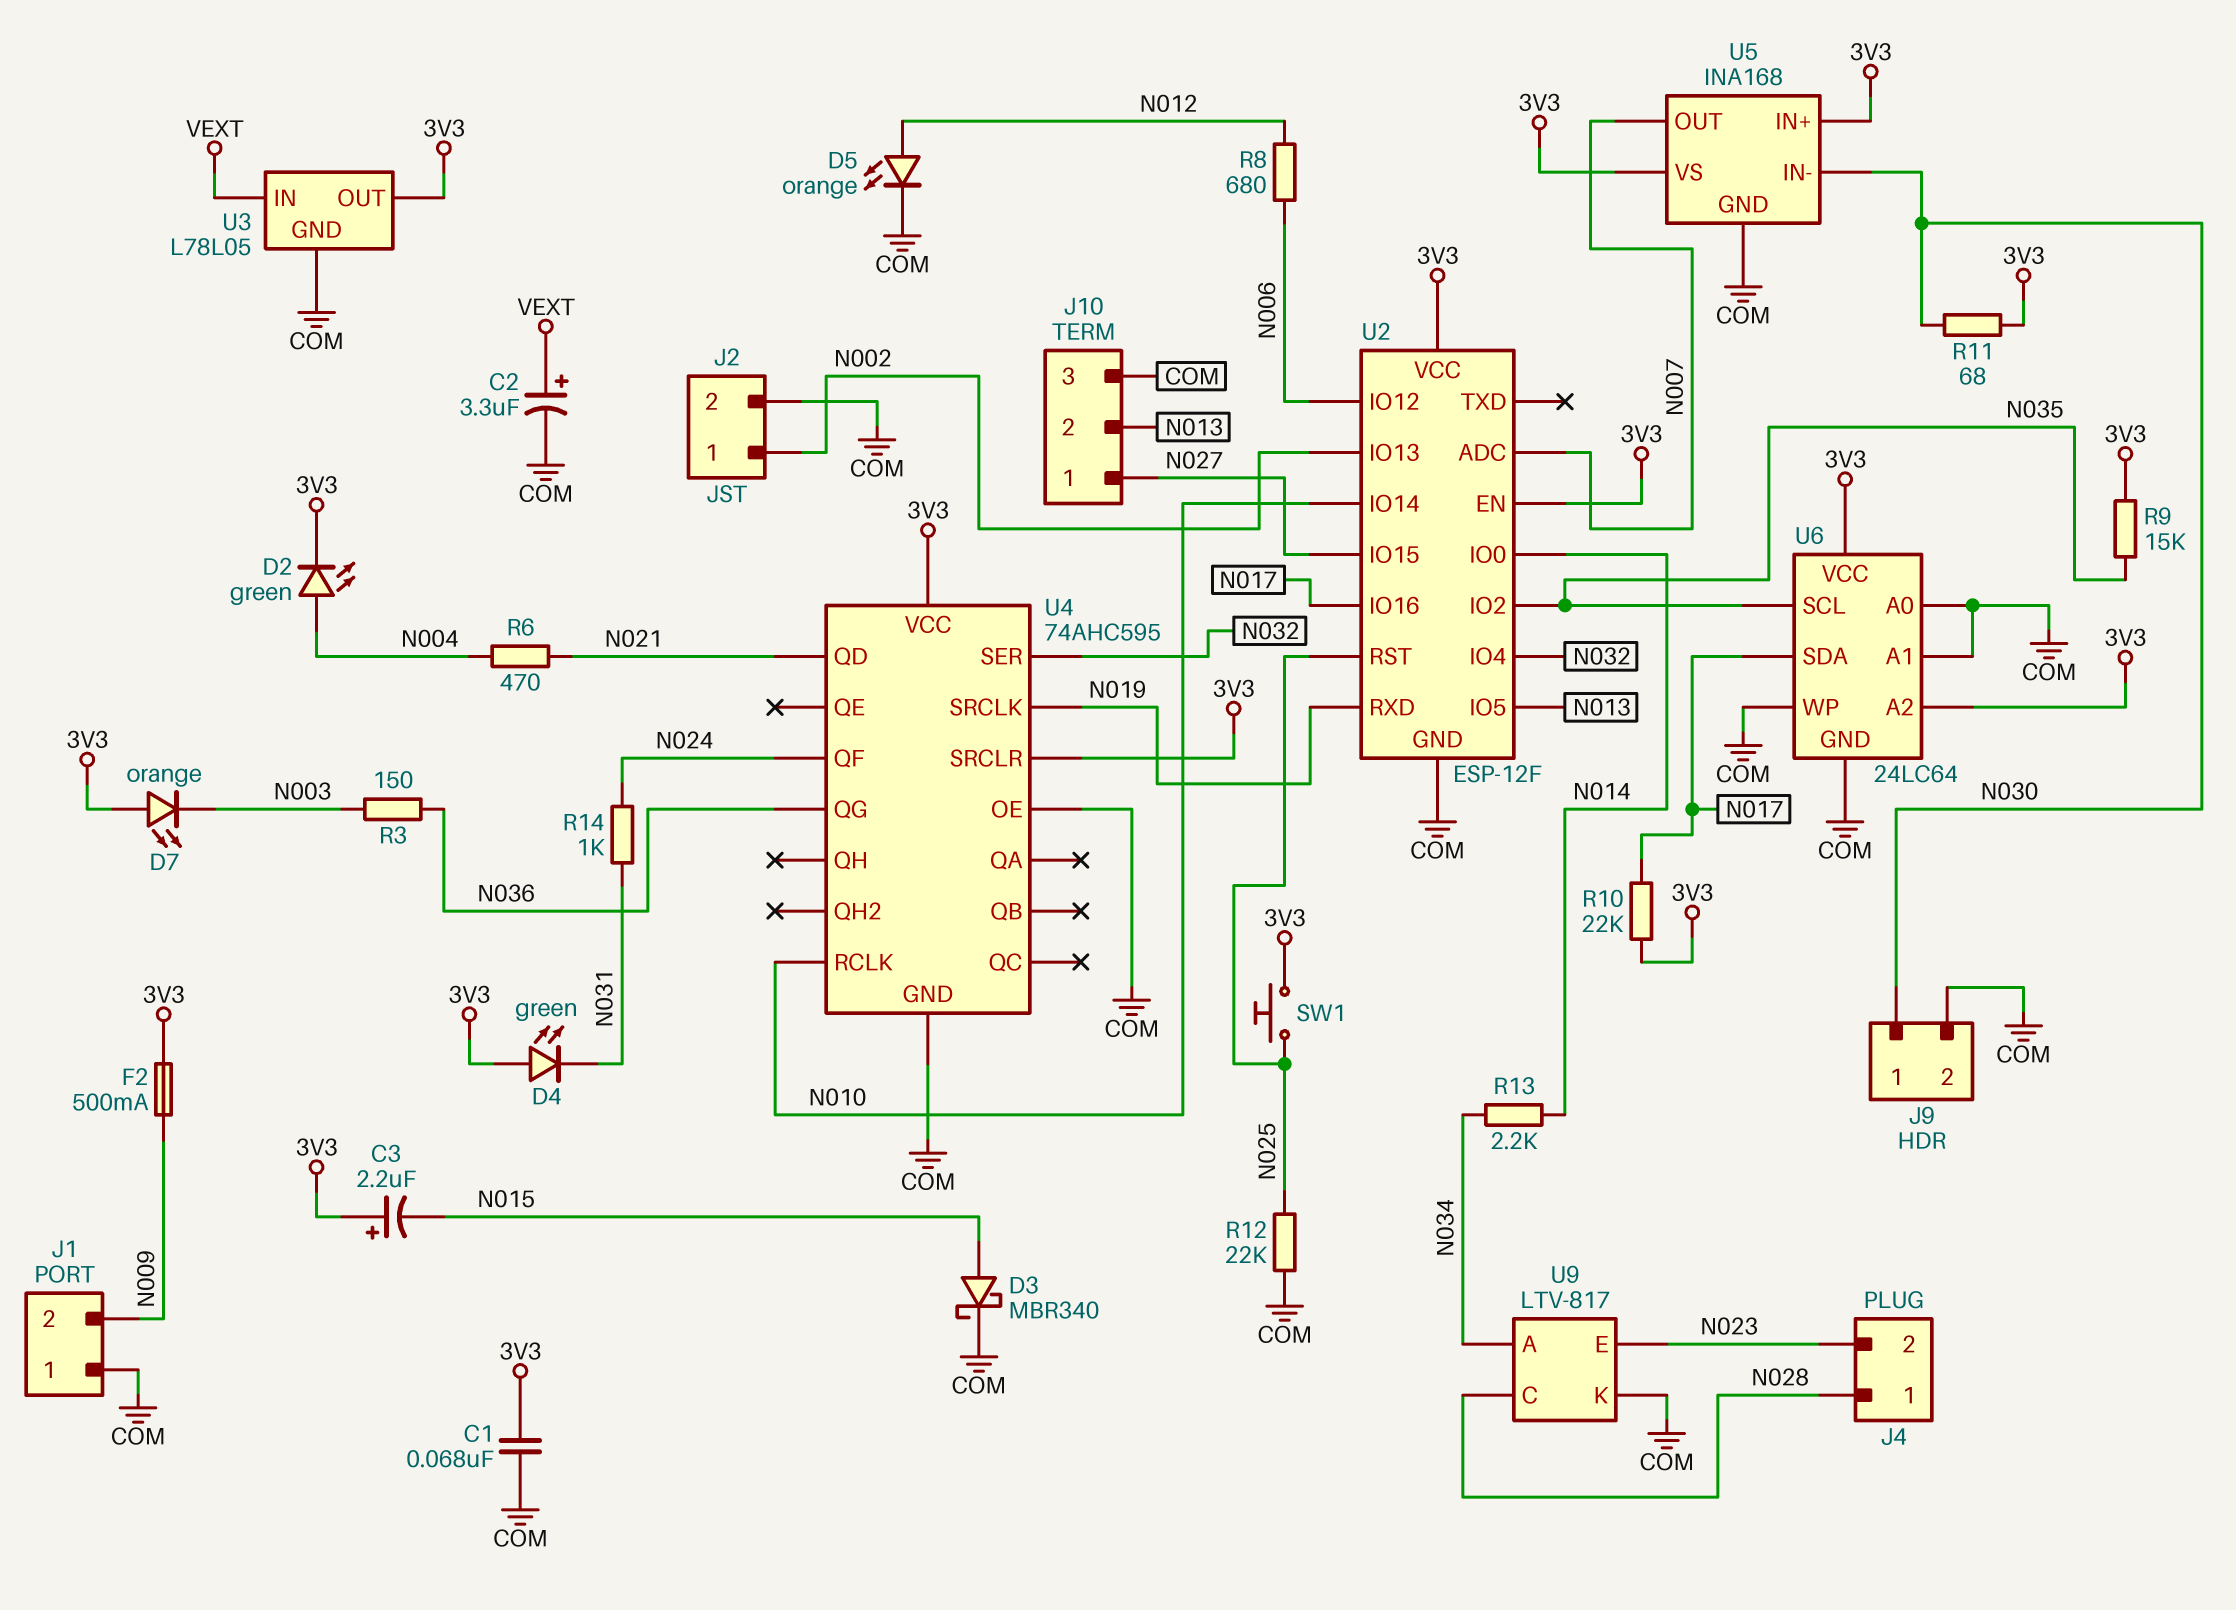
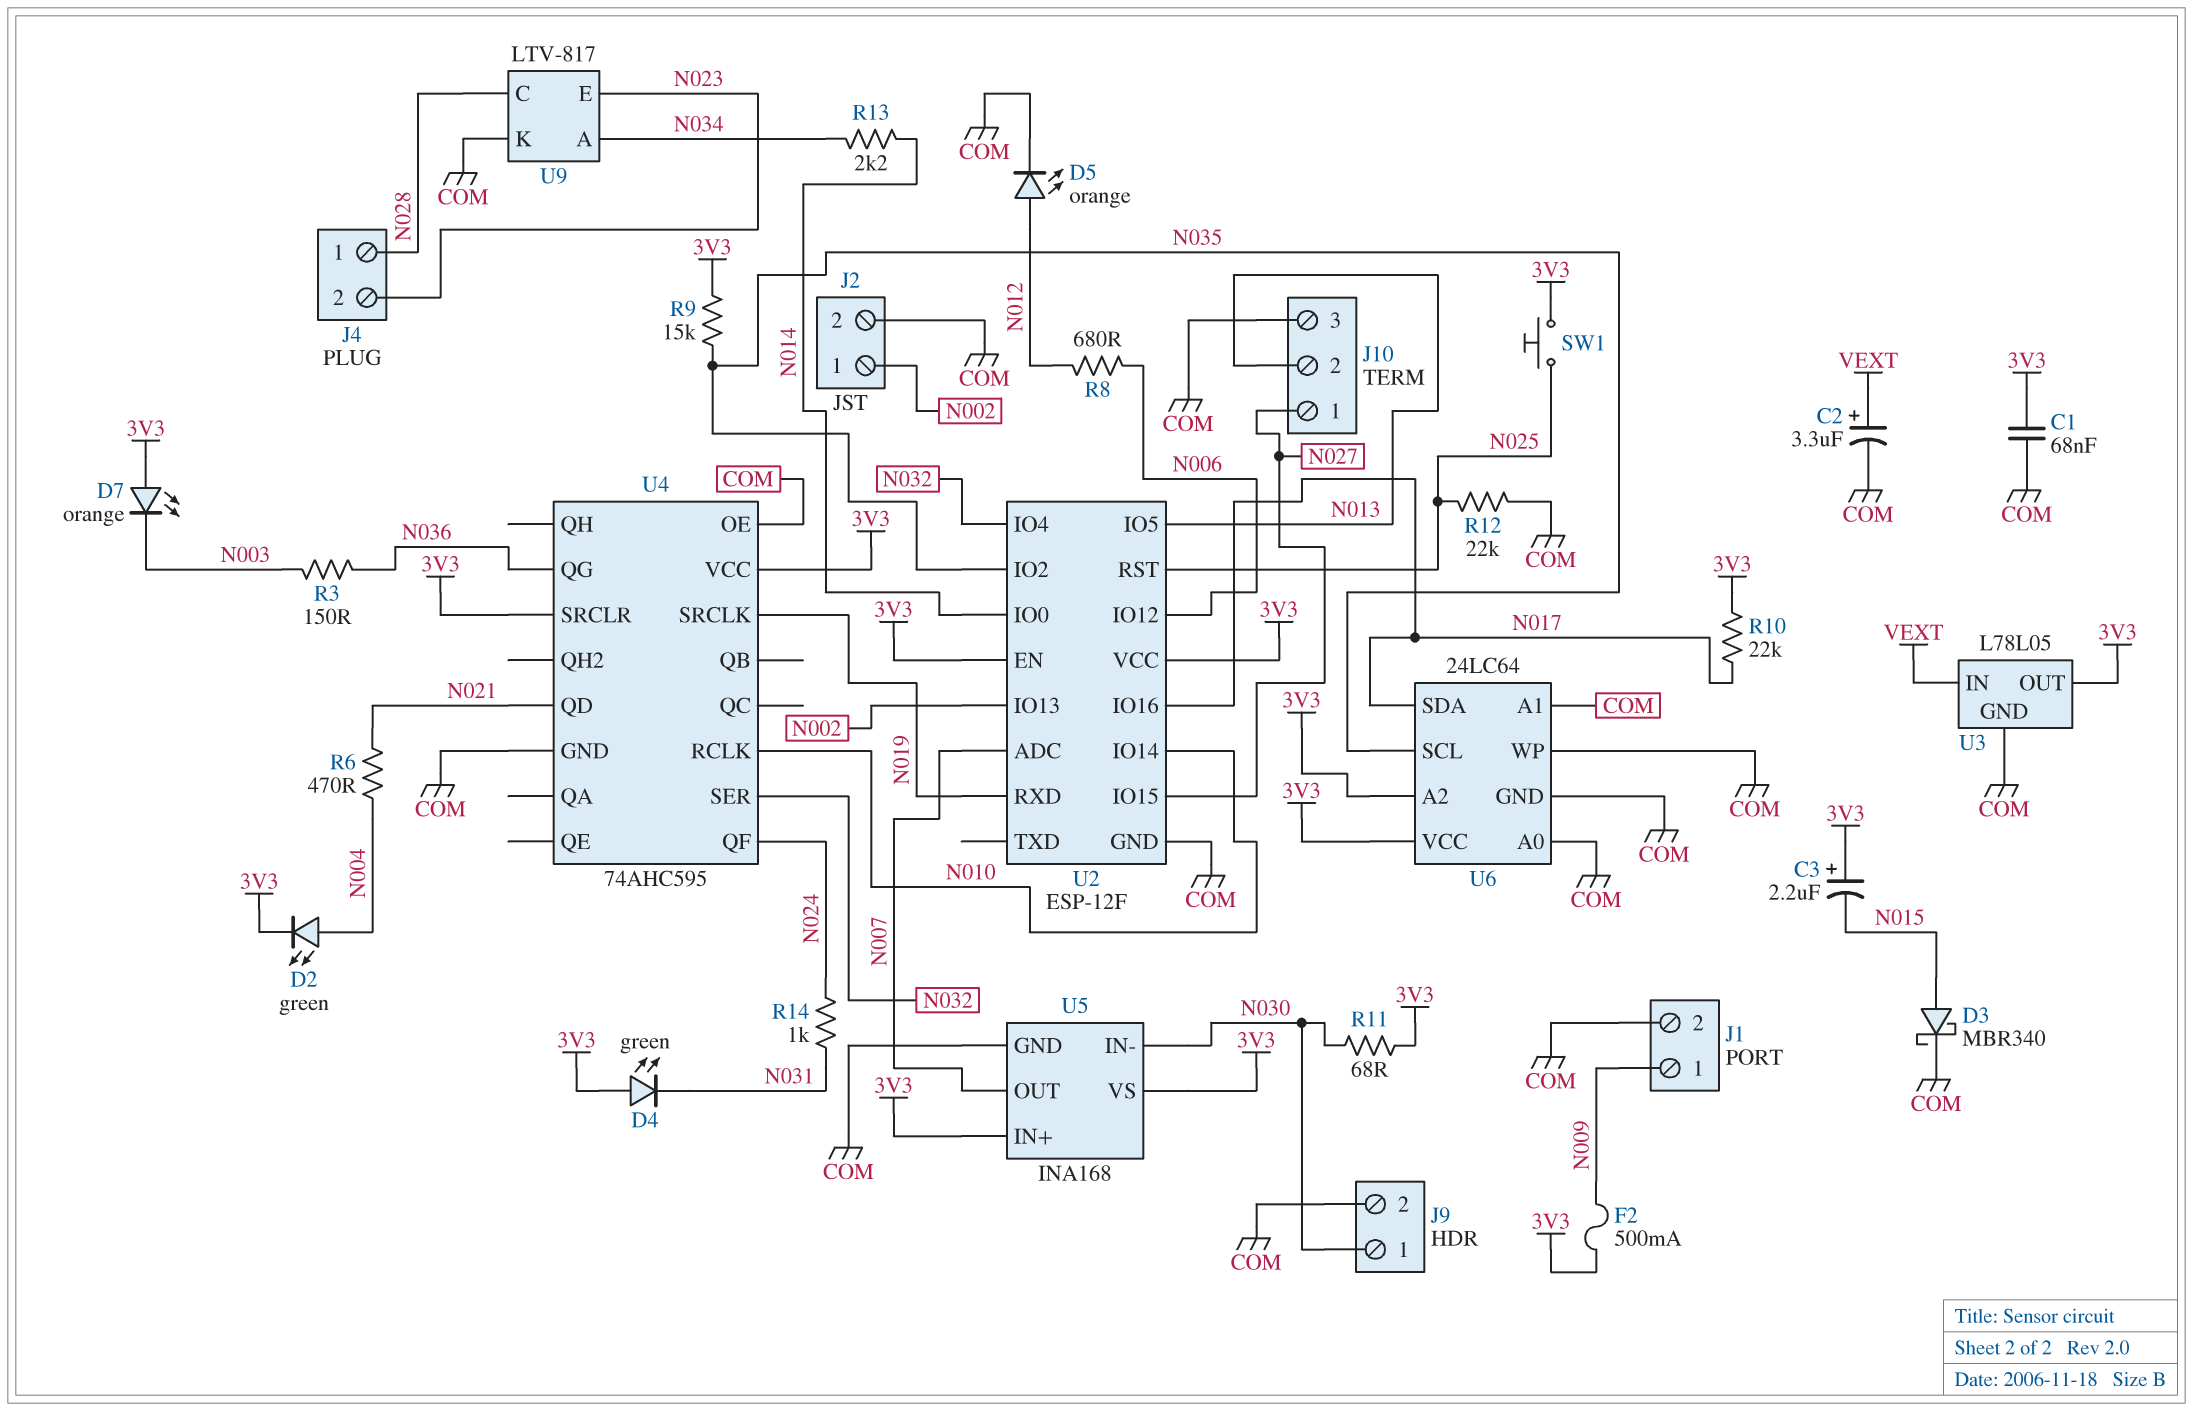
J1 pin 1: COM -> N009
J1 pin 2: N009 -> COM

